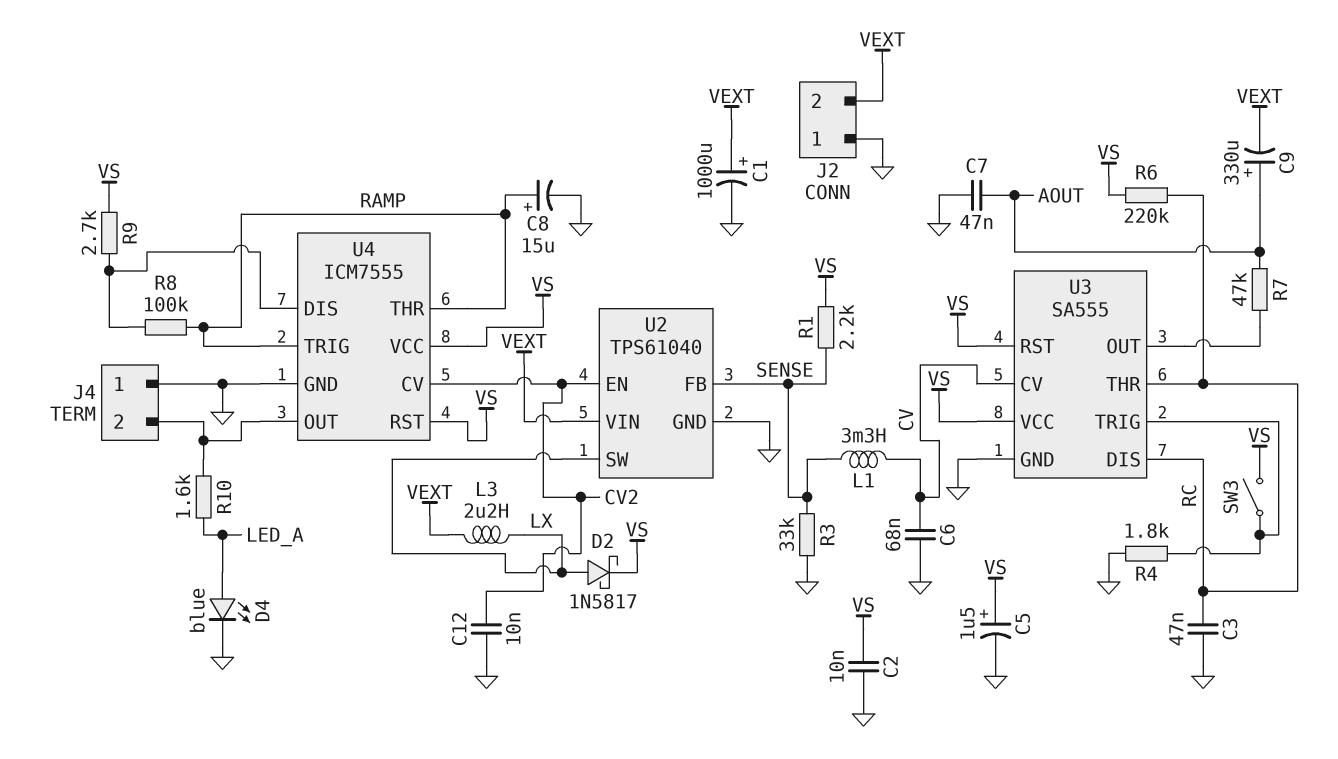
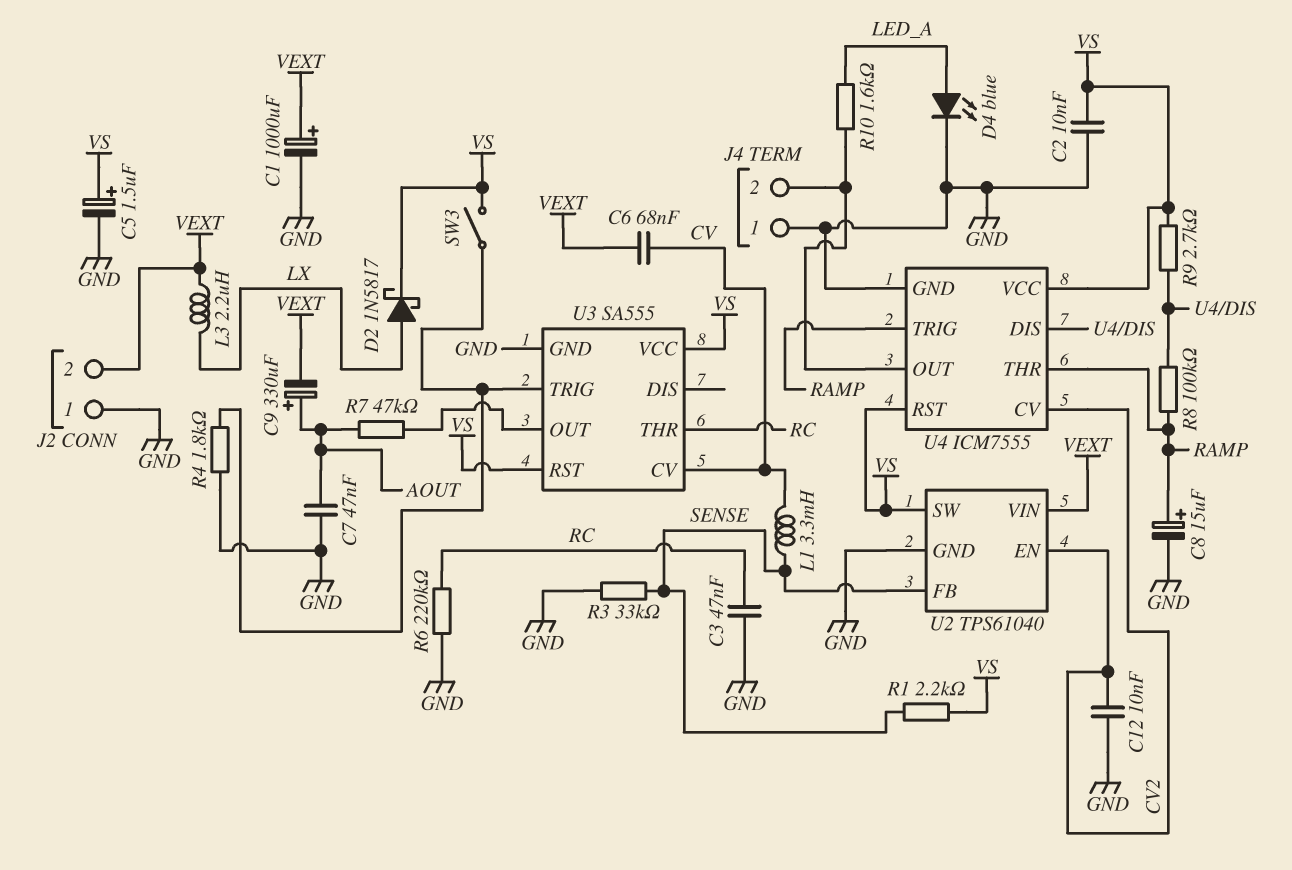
C6: 68nF (CV, GND) -> 68nF (CV, VEXT)
R6: 220k (RC, VS) -> 220k (GND, RC)
U2 pin SW: LX -> VS
U3 pin DIS: RC -> none

